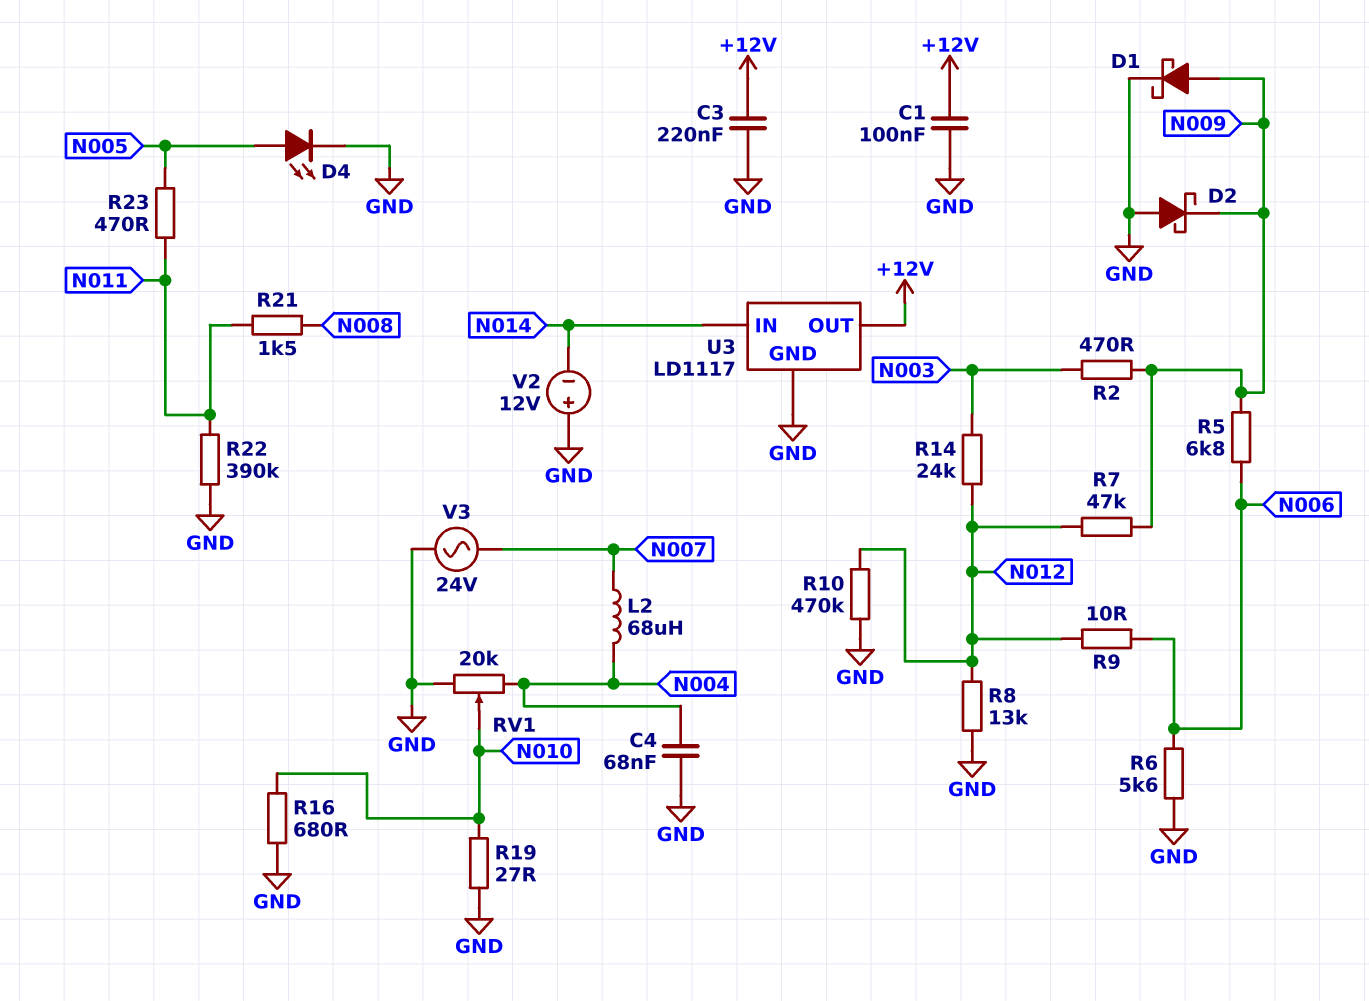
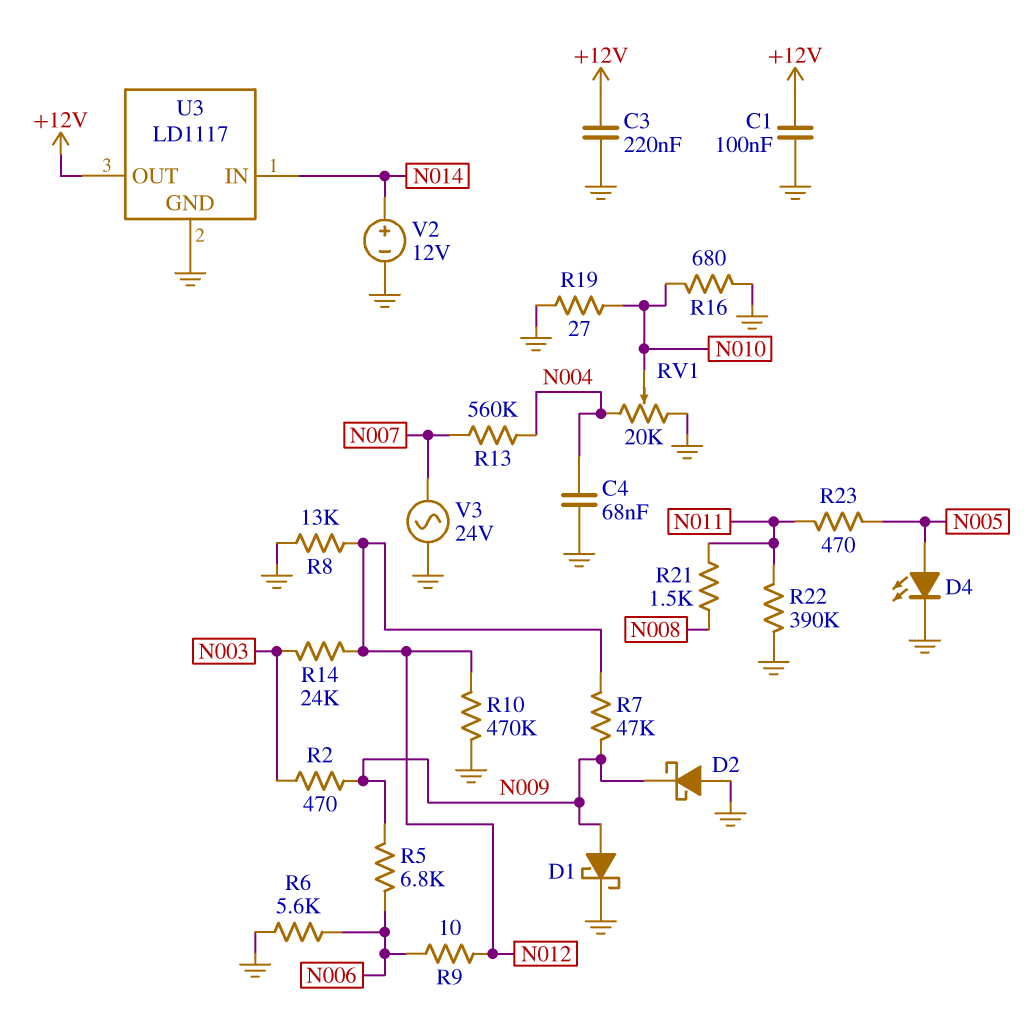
L2: 68uH (N004, N007) -> none
R13: none -> 560k (N004, N007)
V2: 12V (plus GND, minus N014) -> 12V (plus N014, minus GND)

